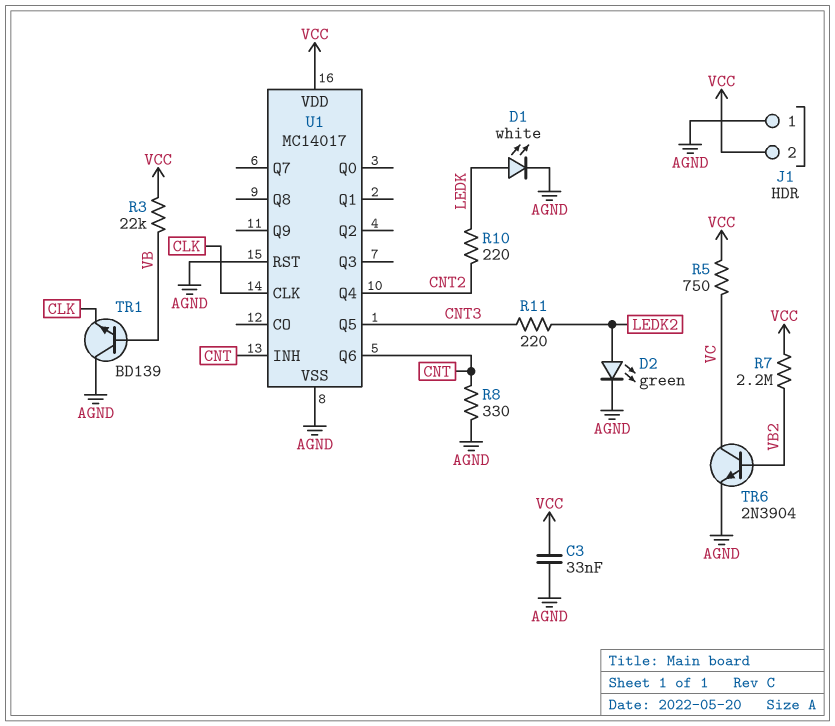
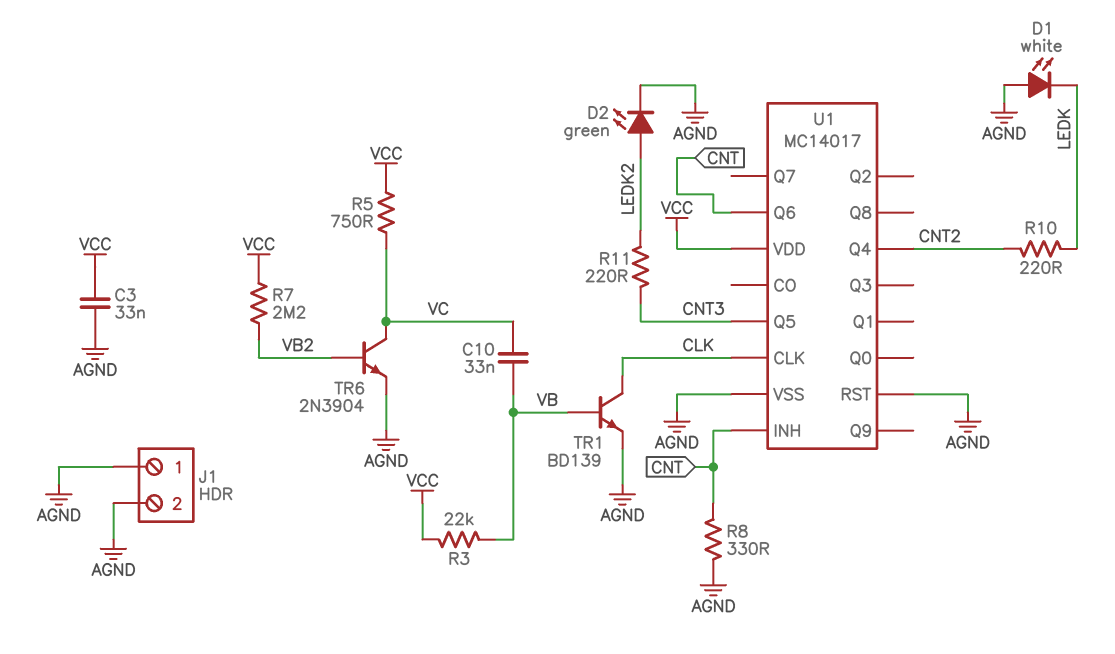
C10: none -> 33nF (VB, VC)
D1: LED white (A LEDK, K AGND) -> LED white (A AGND, K LEDK)
J1 pin 2: VCC -> AGND
TR1: NPN BD139 (B VB, C AGND, E CLK) -> NPN BD139 (B VB, C CLK, E AGND)

